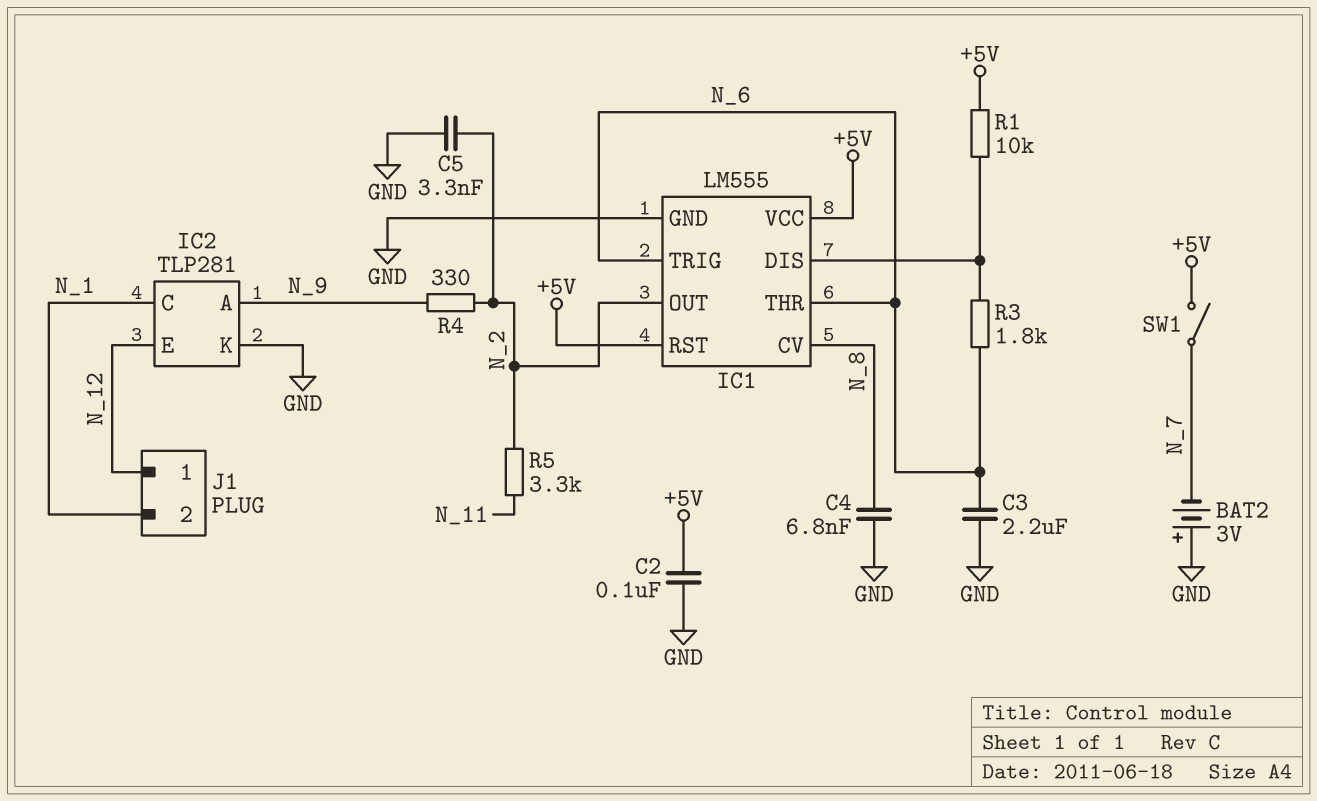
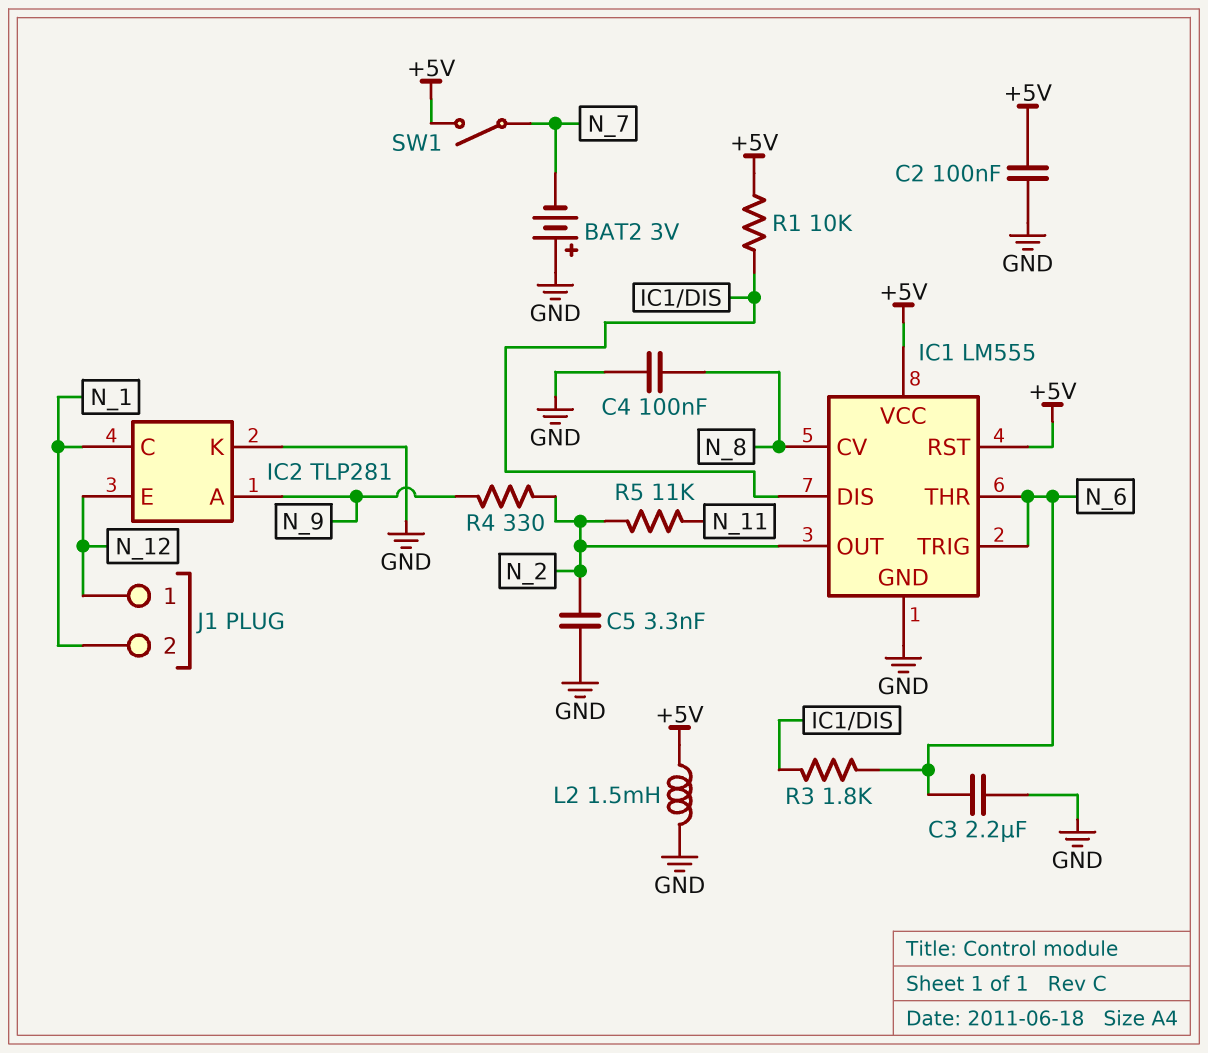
C4: 6.8nF (GND, N_8) -> 100nF (GND, N_8)
L2: none -> 1.5mH (+5V, GND)
R5: 3.3k (N_2, N_11) -> 11k (N_2, N_11)

